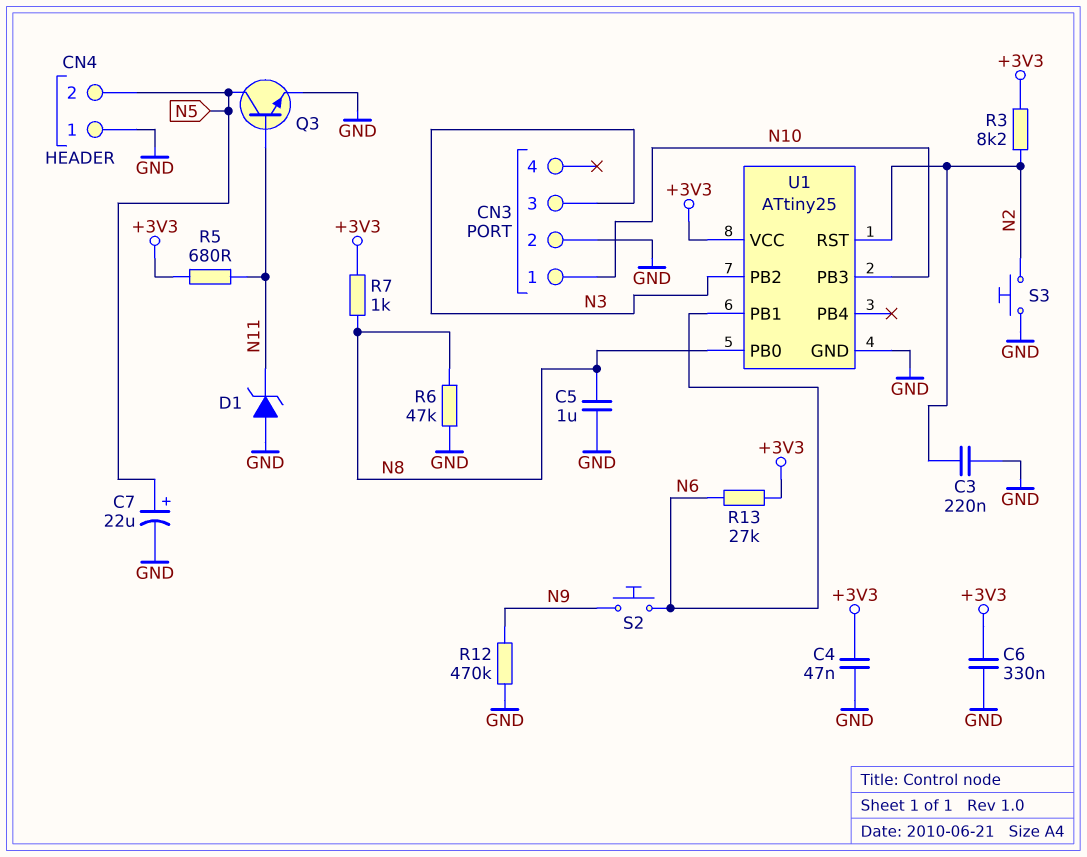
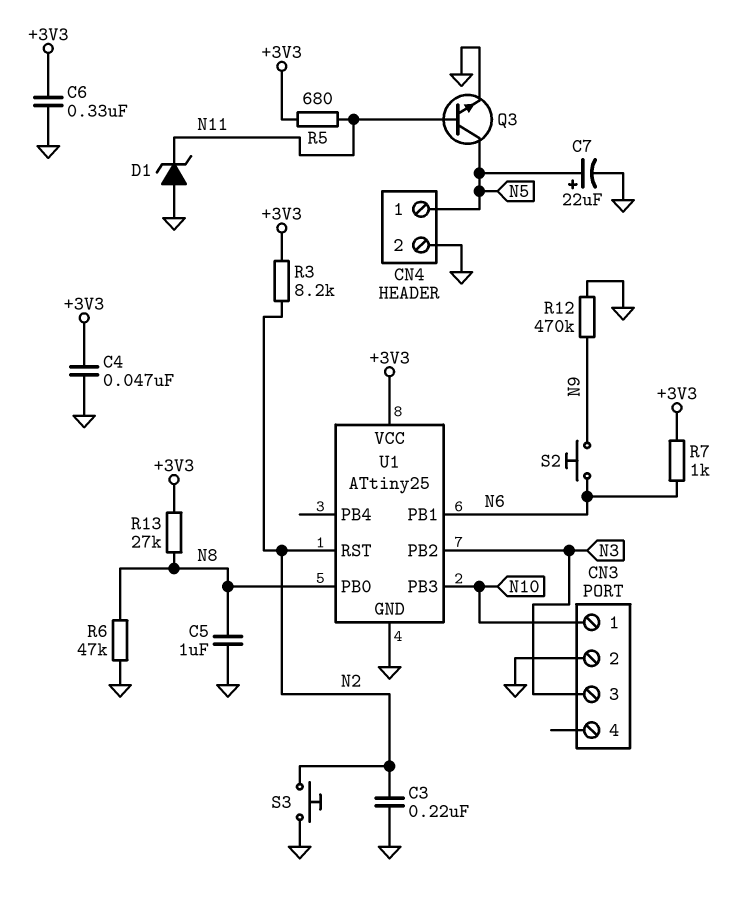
CN4 pin 1: GND -> N5
CN4 pin 2: N5 -> GND
R7: 1k (+3V3, N8) -> 1k (+3V3, N6)
R13: 27k (+3V3, N6) -> 27k (+3V3, N8)

